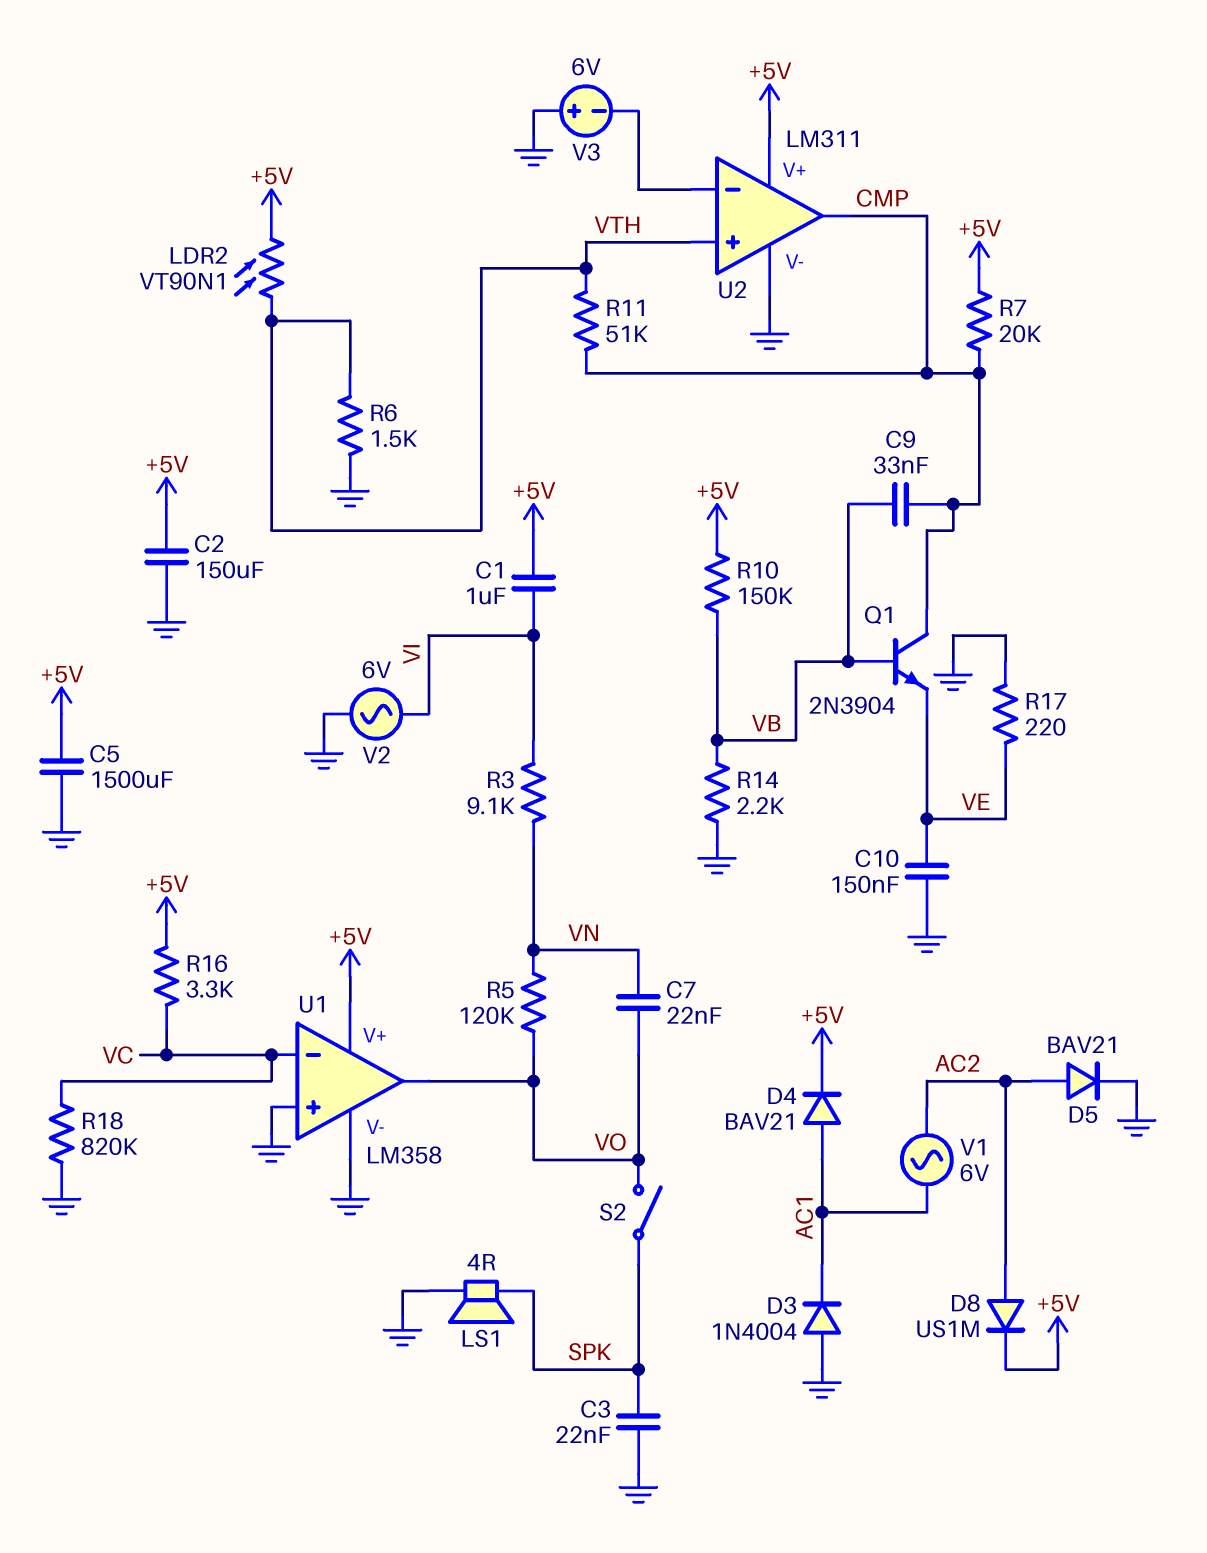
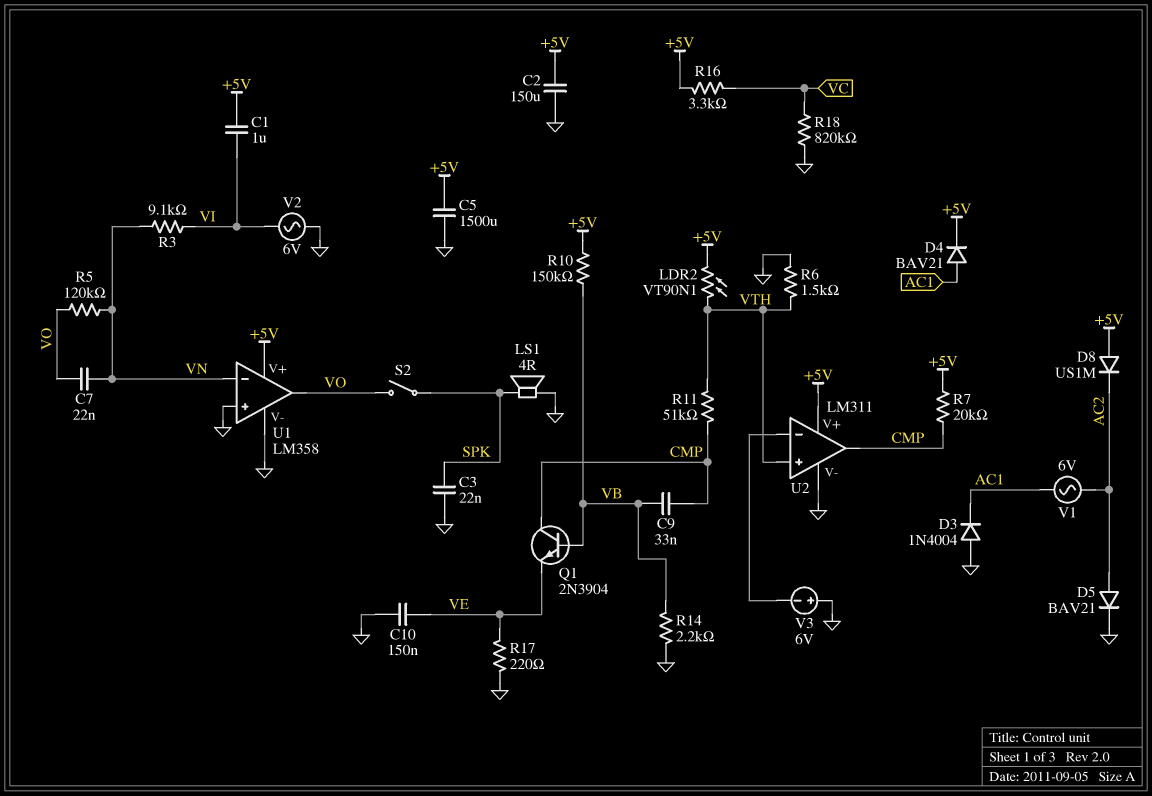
D8: diode US1M (A AC2, K +5V) -> diode US1M (A +5V, K AC2)
U1 pin in-: VC -> VN

